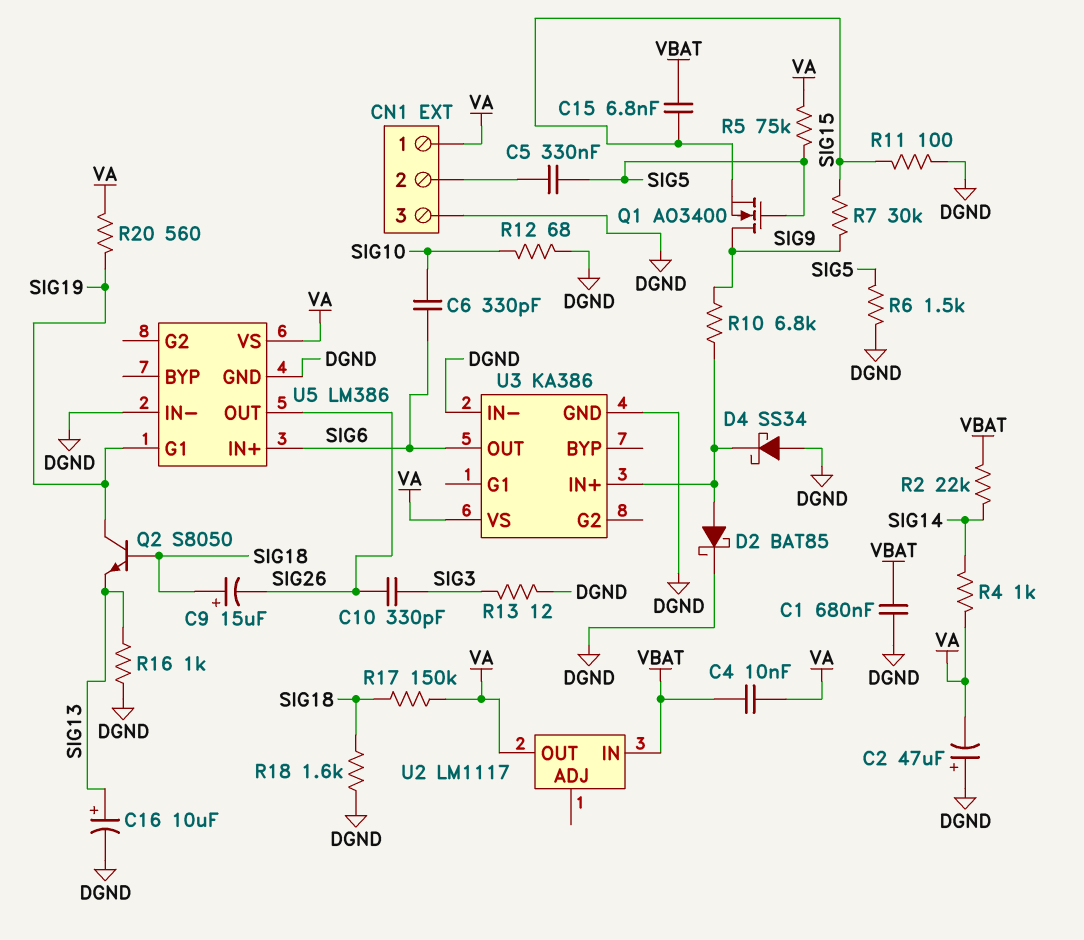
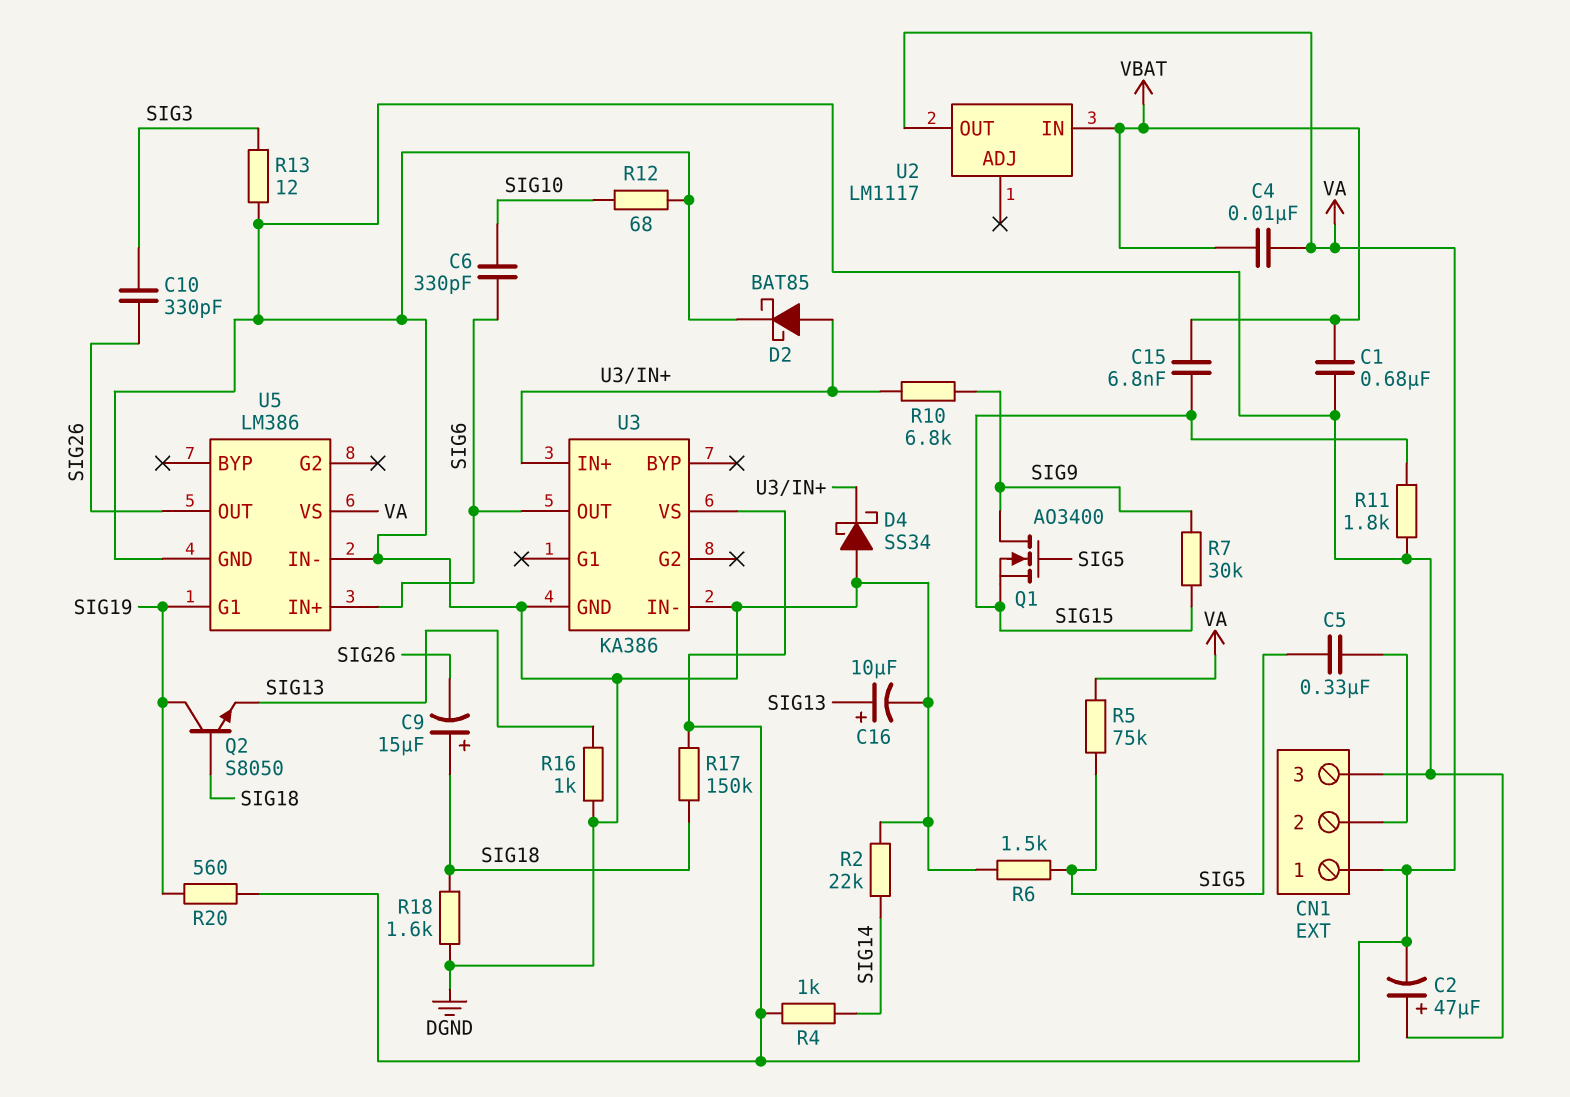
R2: 22k (SIG14, VBAT) -> 22k (DGND, SIG14)
R11: 100 (DGND, SIG15) -> 1.8k (DGND, SIG15)

